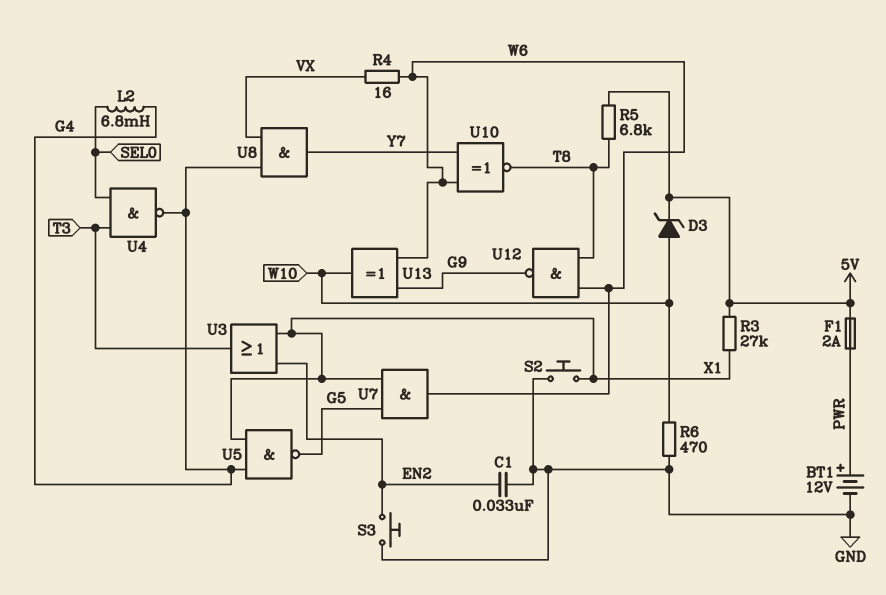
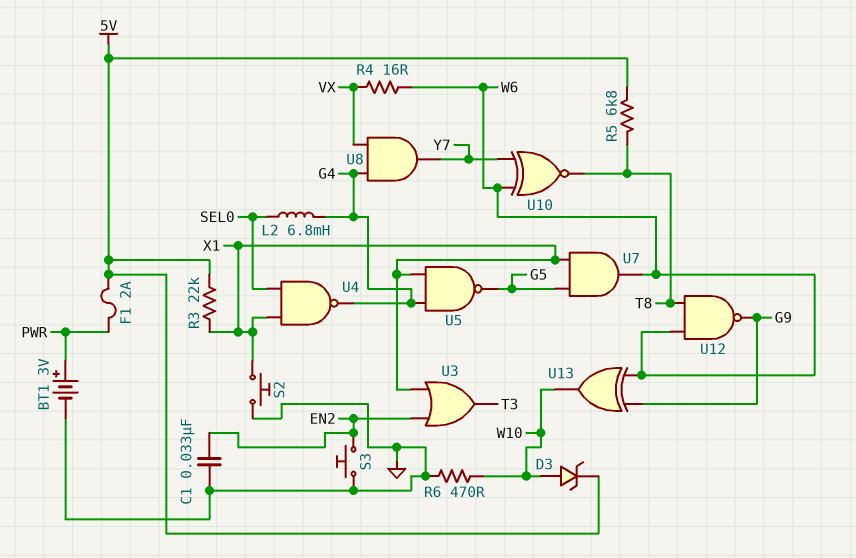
BT1: 12V (plus PWR, minus GND) -> 3V (plus PWR, minus GND)
R3: 27k (5V, X1) -> 22k (5V, X1)
U4: NAND (in SEL0, in T3, out G4) -> NAND (in SEL0, in X1, out G4)

